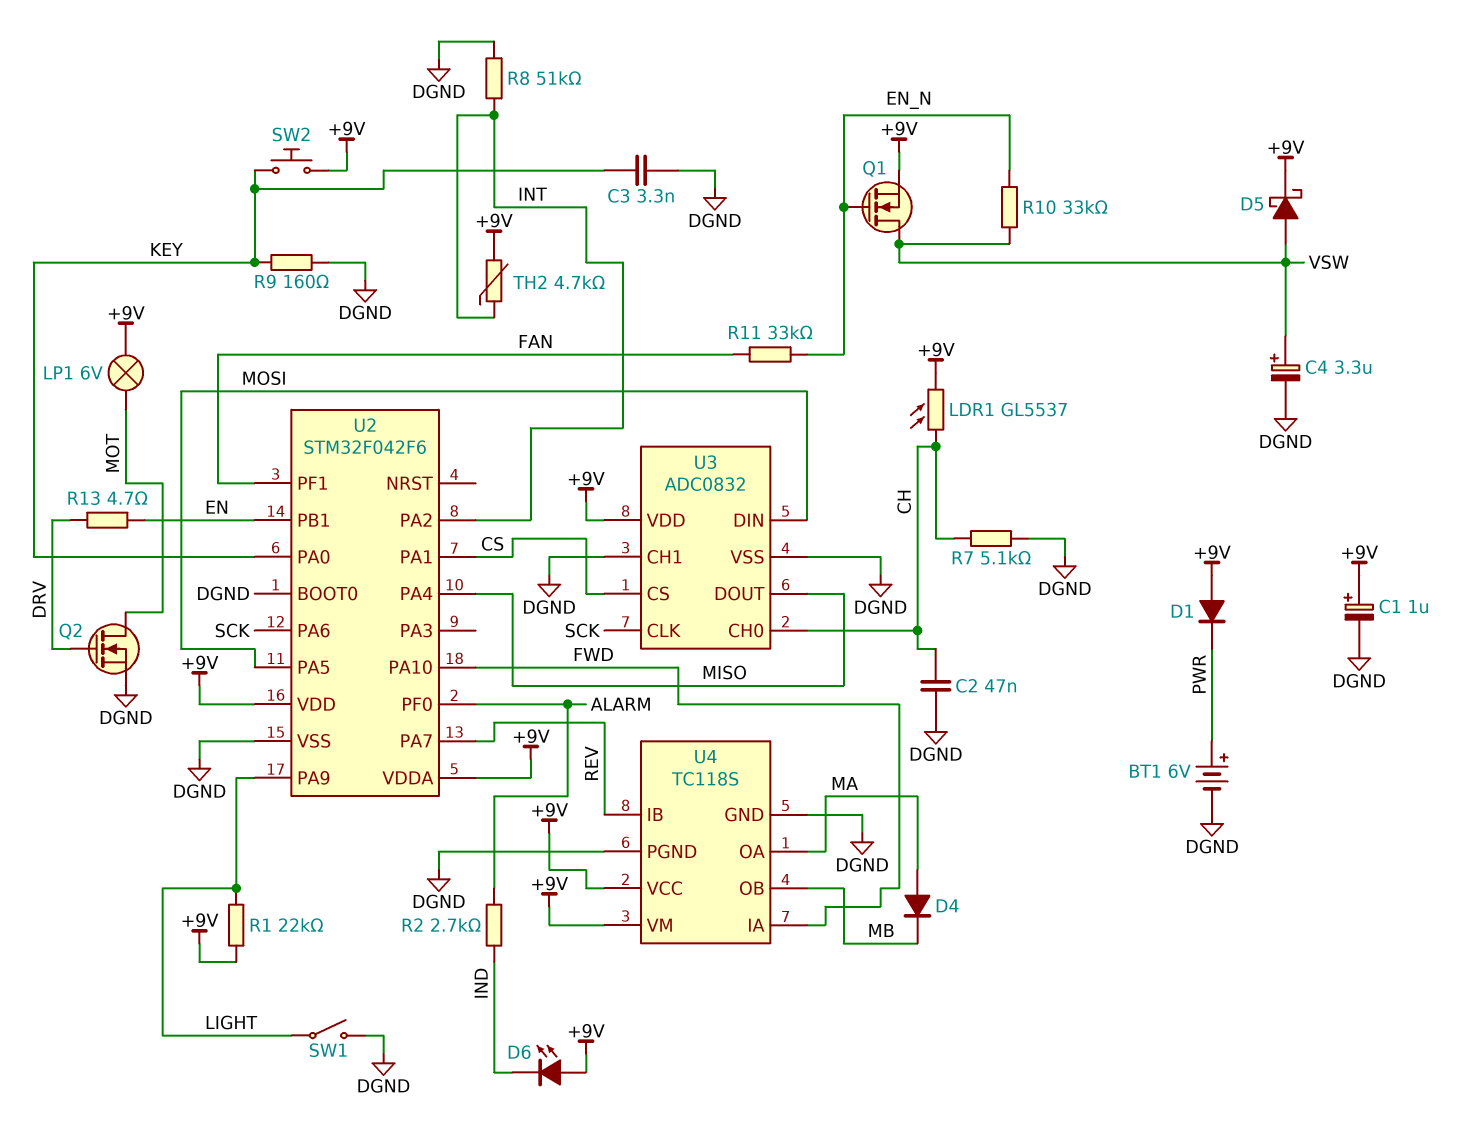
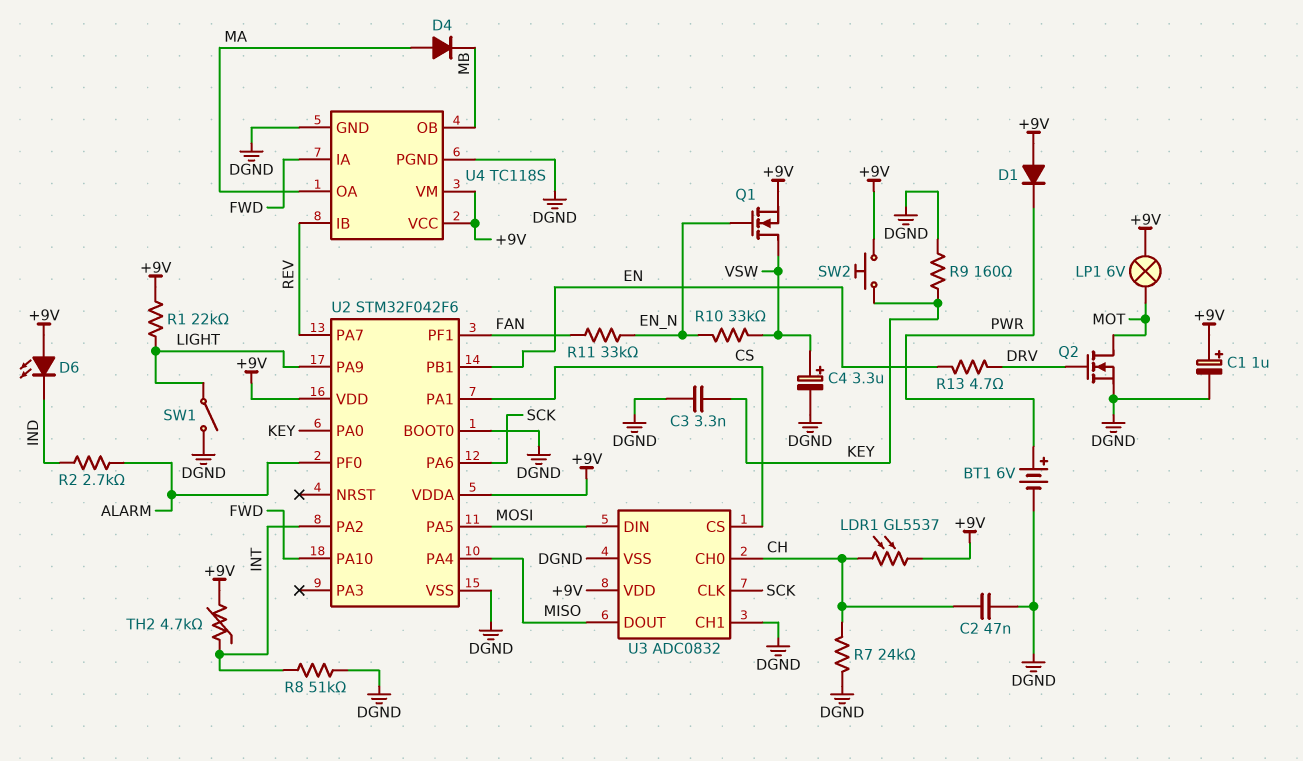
D5: schottky (A VSW, K +9V) -> none
R7: 5.1k (CH, DGND) -> 24k (CH, DGND)

